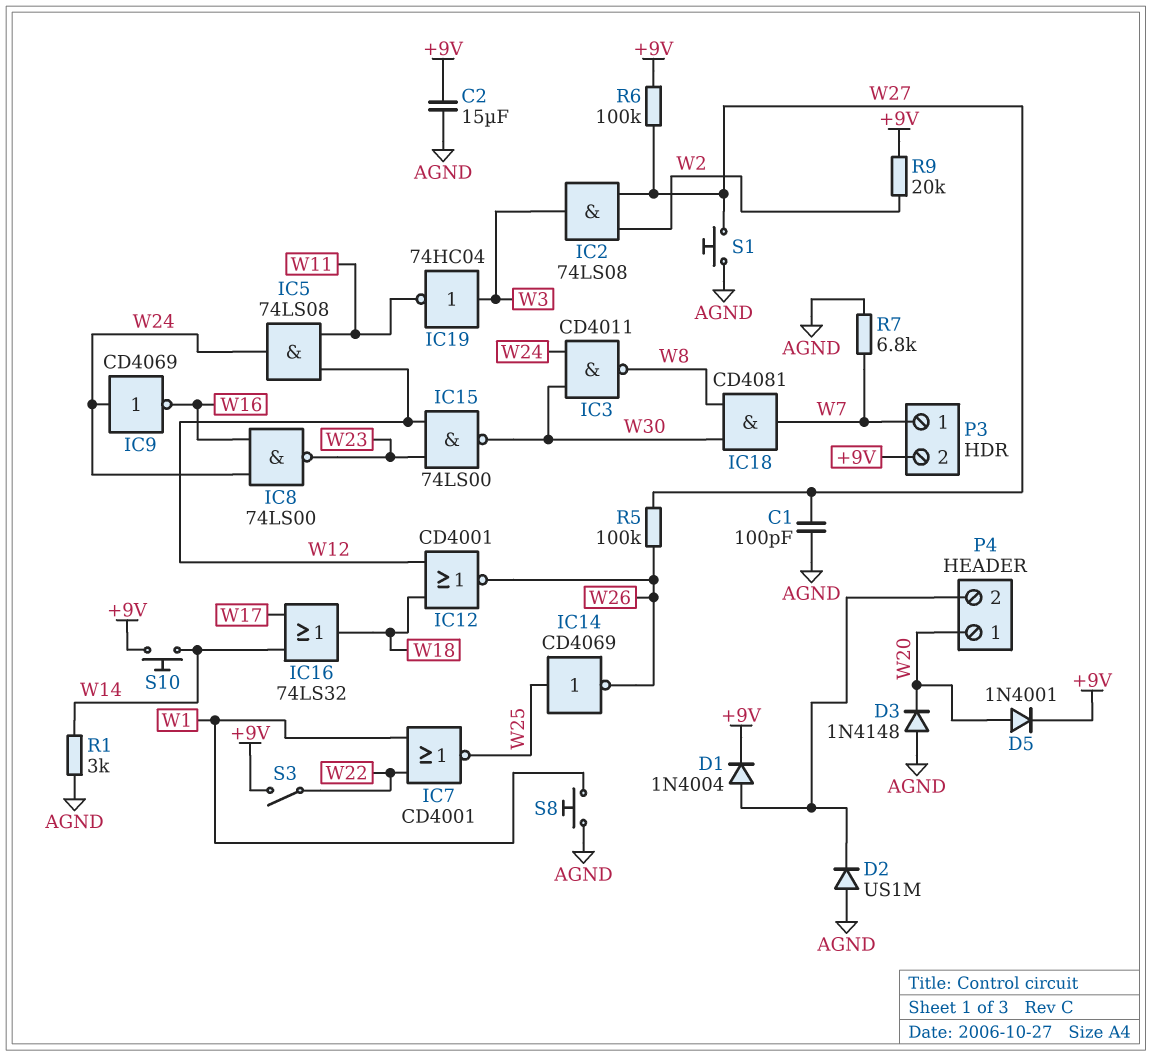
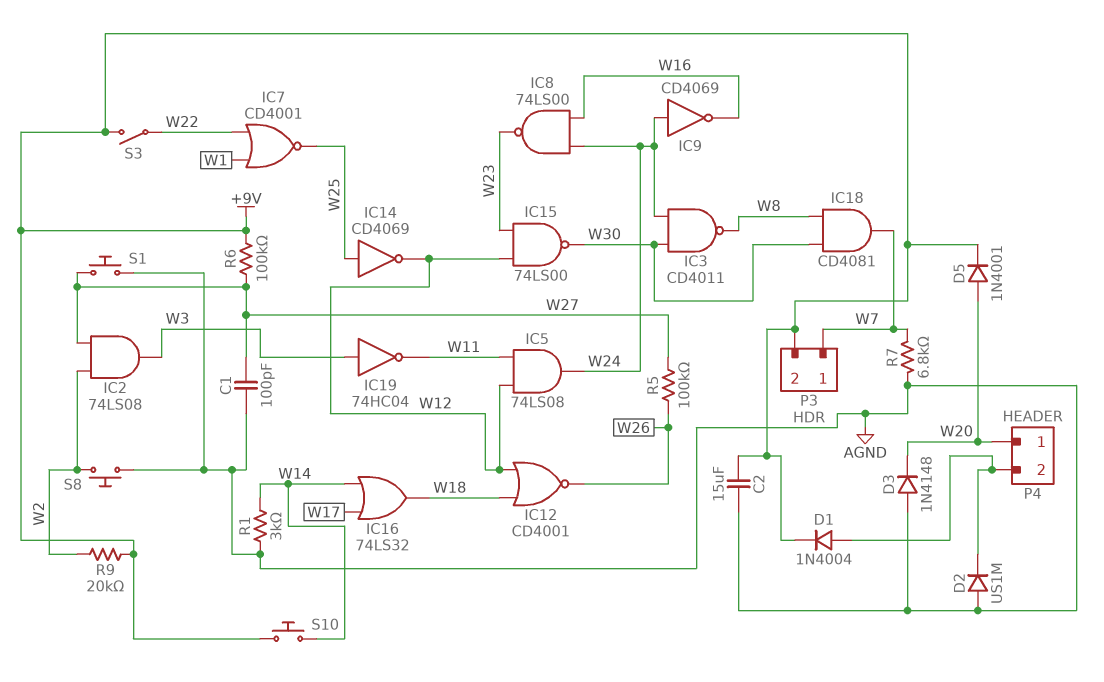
IC14: NOT CD4069 (in W25, out W26) -> NOT CD4069 (in W25, out W12)
S8: button (AGND, W1) -> button (AGND, W2)

